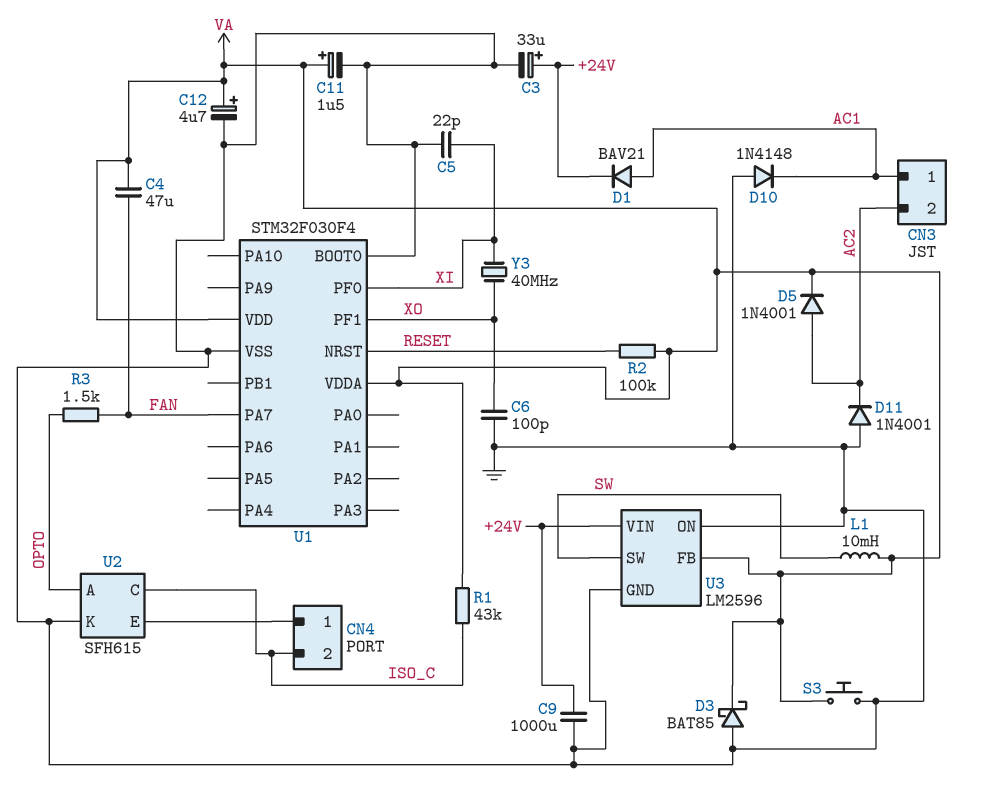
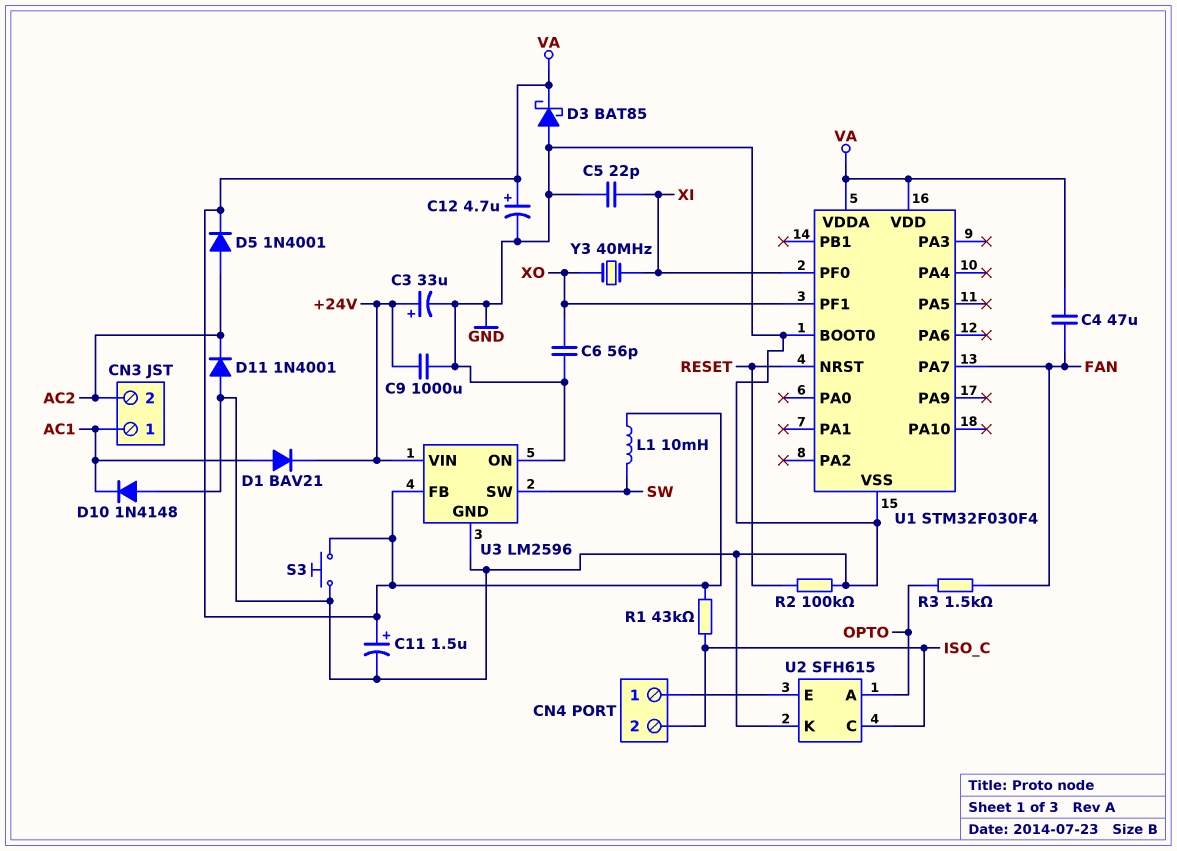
C6: 100pF (GND, XO) -> 56pF (GND, XO)
R2: 100k (RESET, VA) -> 100k (GND, RESET)

